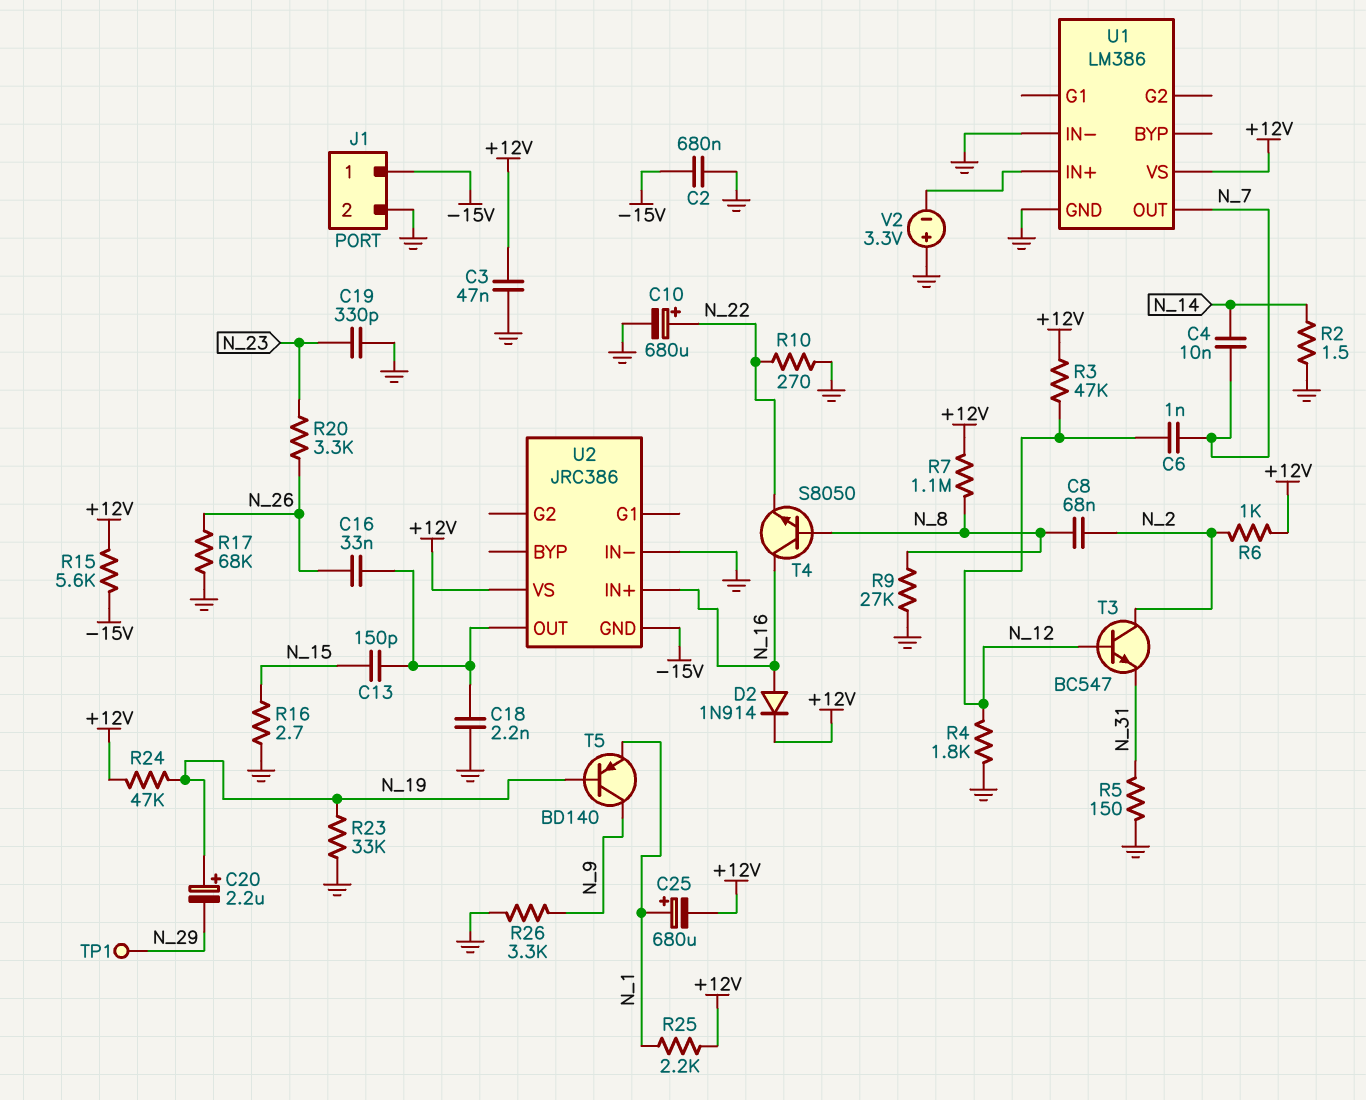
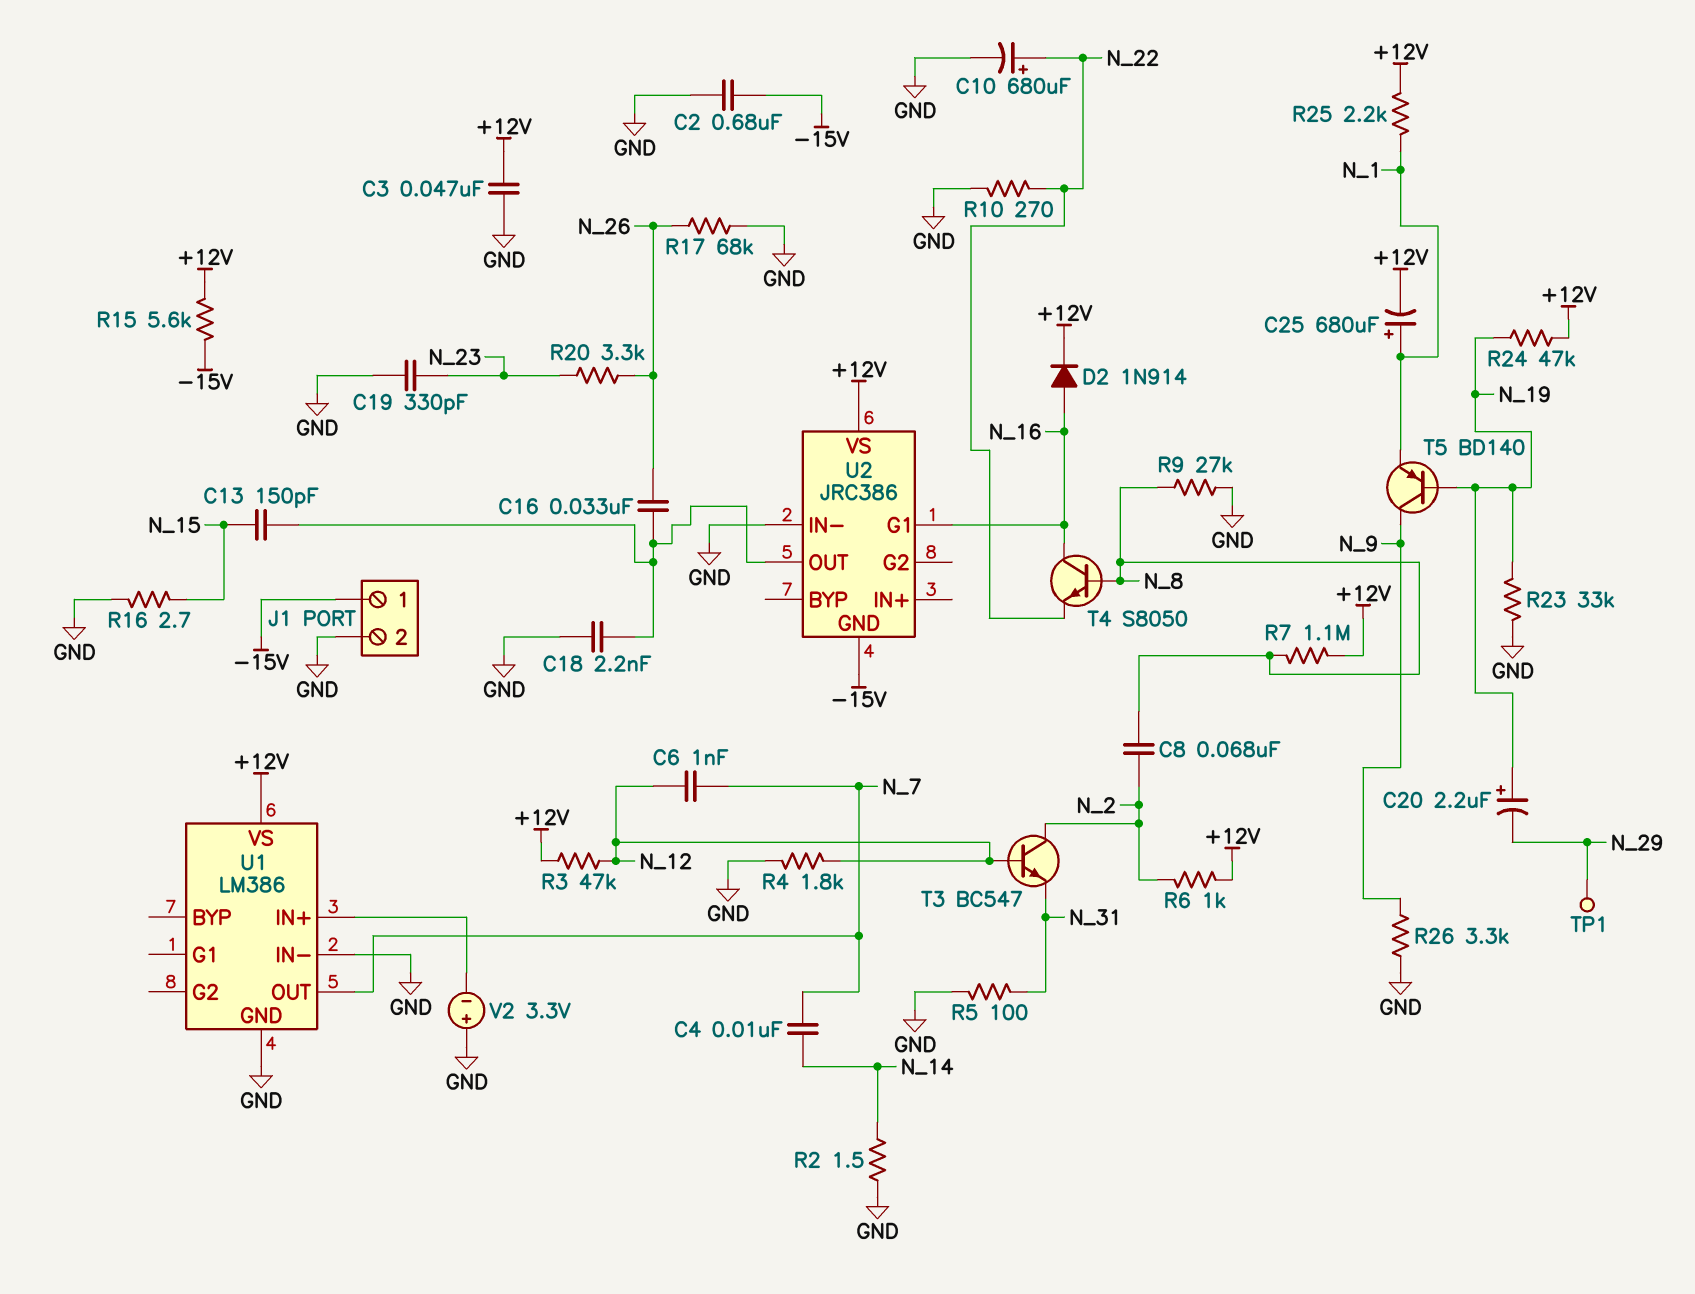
R5: 150 (GND, N_31) -> 100 (GND, N_31)
U2 pin G1: none -> N_16
U2 pin IN+: N_16 -> none

